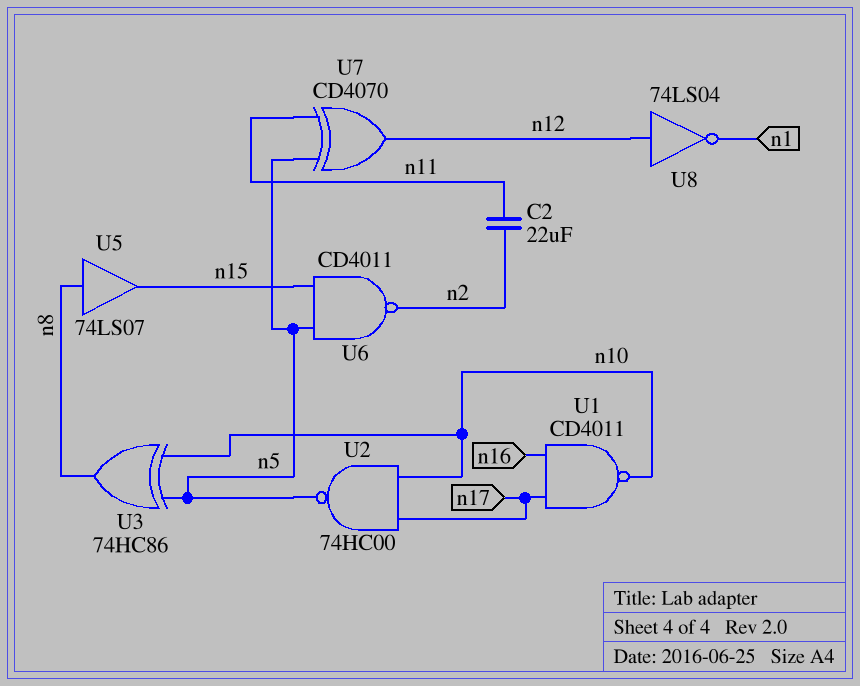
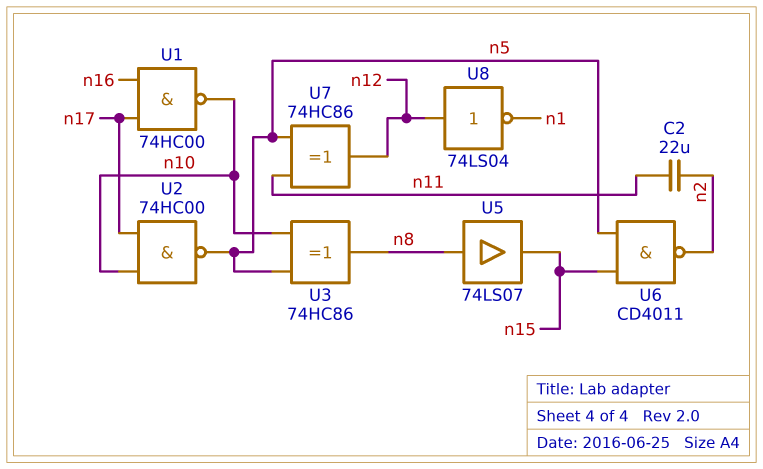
U1: NAND CD4011 (in n16, in n17, out n10) -> NAND 74HC00 (in n16, in n17, out n10)
U7: XOR CD4070 (in n5, in n11, out n12) -> XOR 74HC86 (in n5, in n11, out n12)

